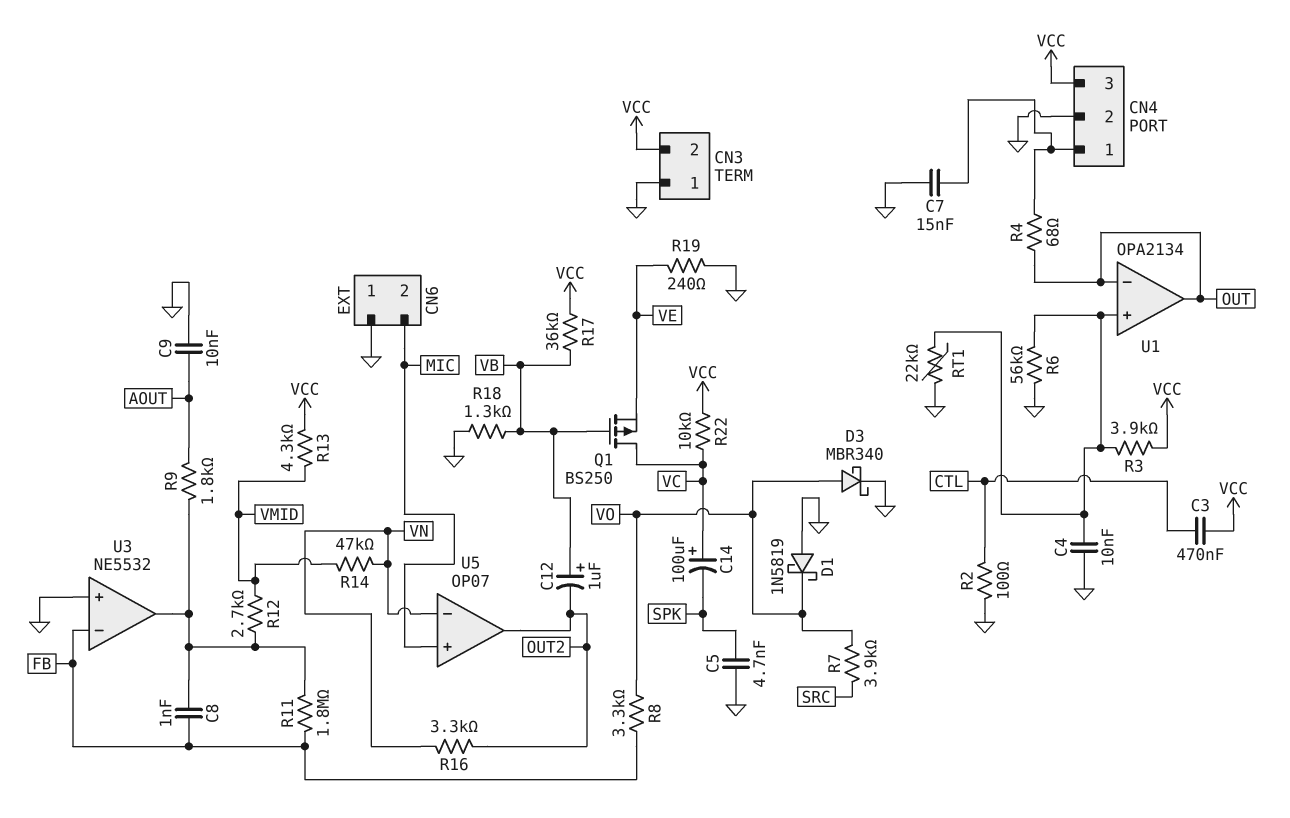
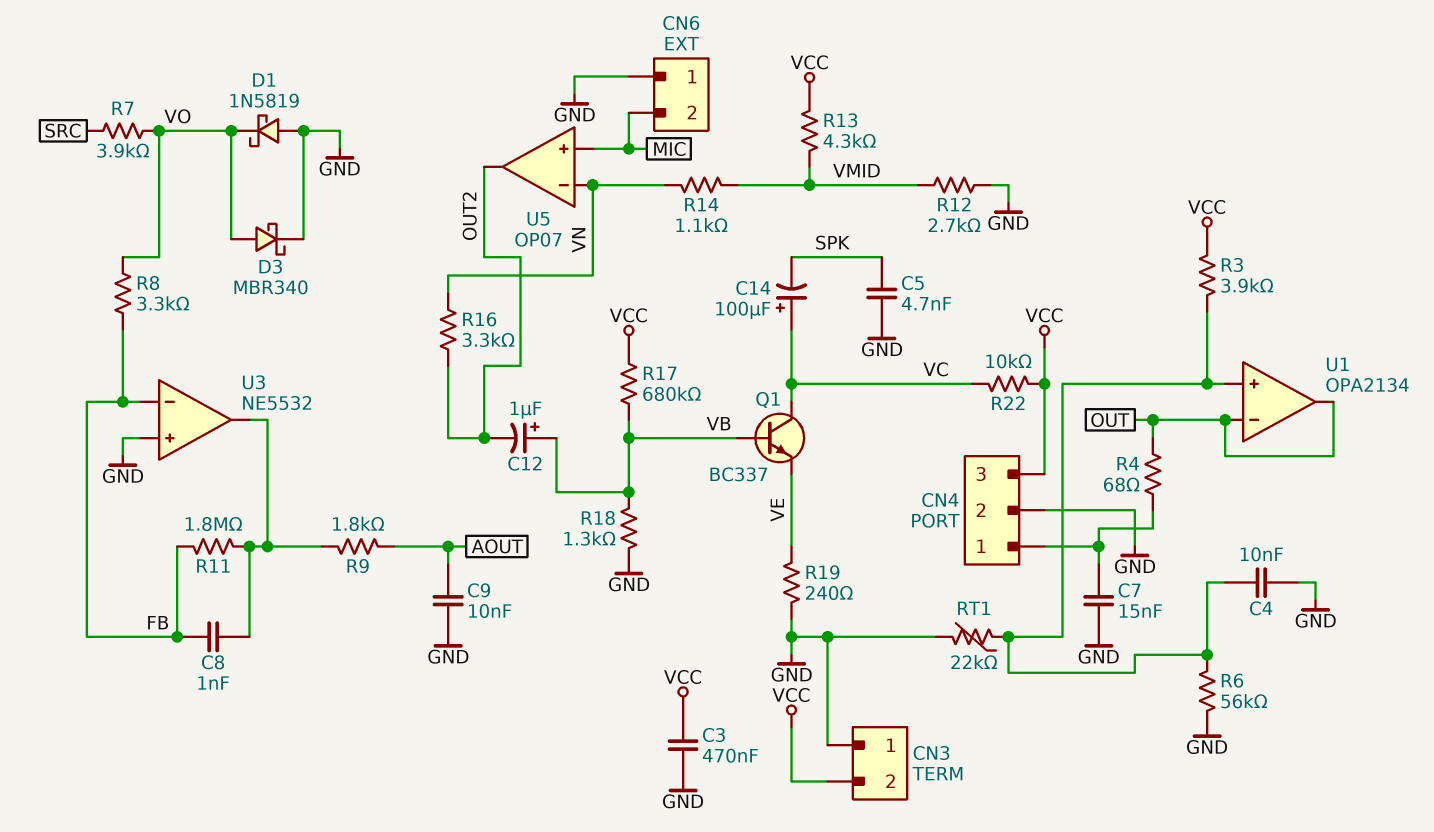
C3: 470nF (CTL, VCC) -> 470nF (GND, VCC)
Q1: PMOS BS250 (G VB, D VC, S VE) -> NPN BC337 (B VB, C VC, E VE)
R2: 100 (CTL, GND) -> none
R12: 2.7k (U3/out, VMID) -> 2.7k (GND, VMID)
R14: 47k (VMID, VN) -> 1.1k (VMID, VN)
R17: 36k (VB, VCC) -> 680k (VB, VCC)

